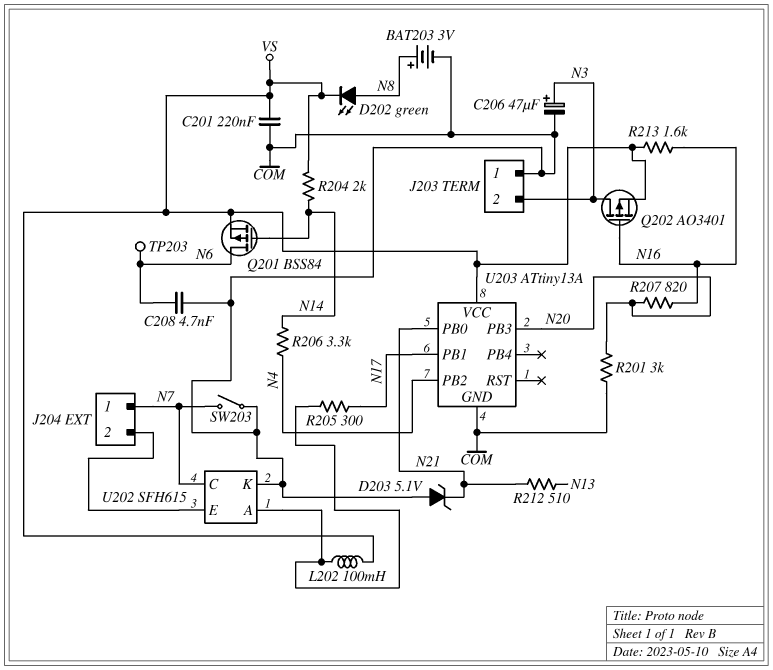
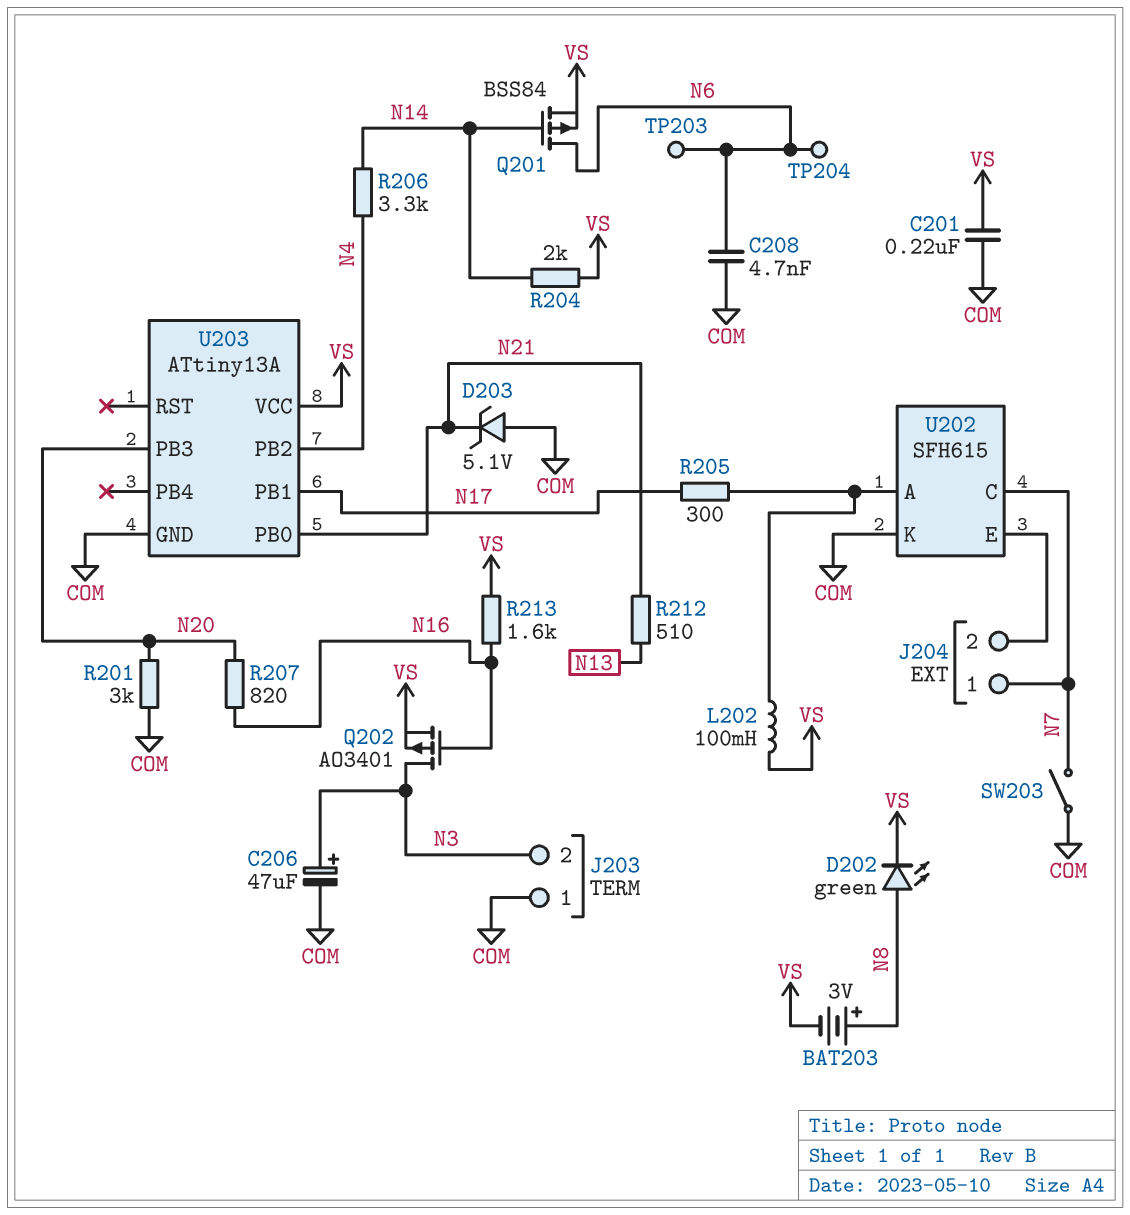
BAT203: 3V (plus N8, minus COM) -> 3V (plus N8, minus VS)
TP204: none -> test point (N6)

